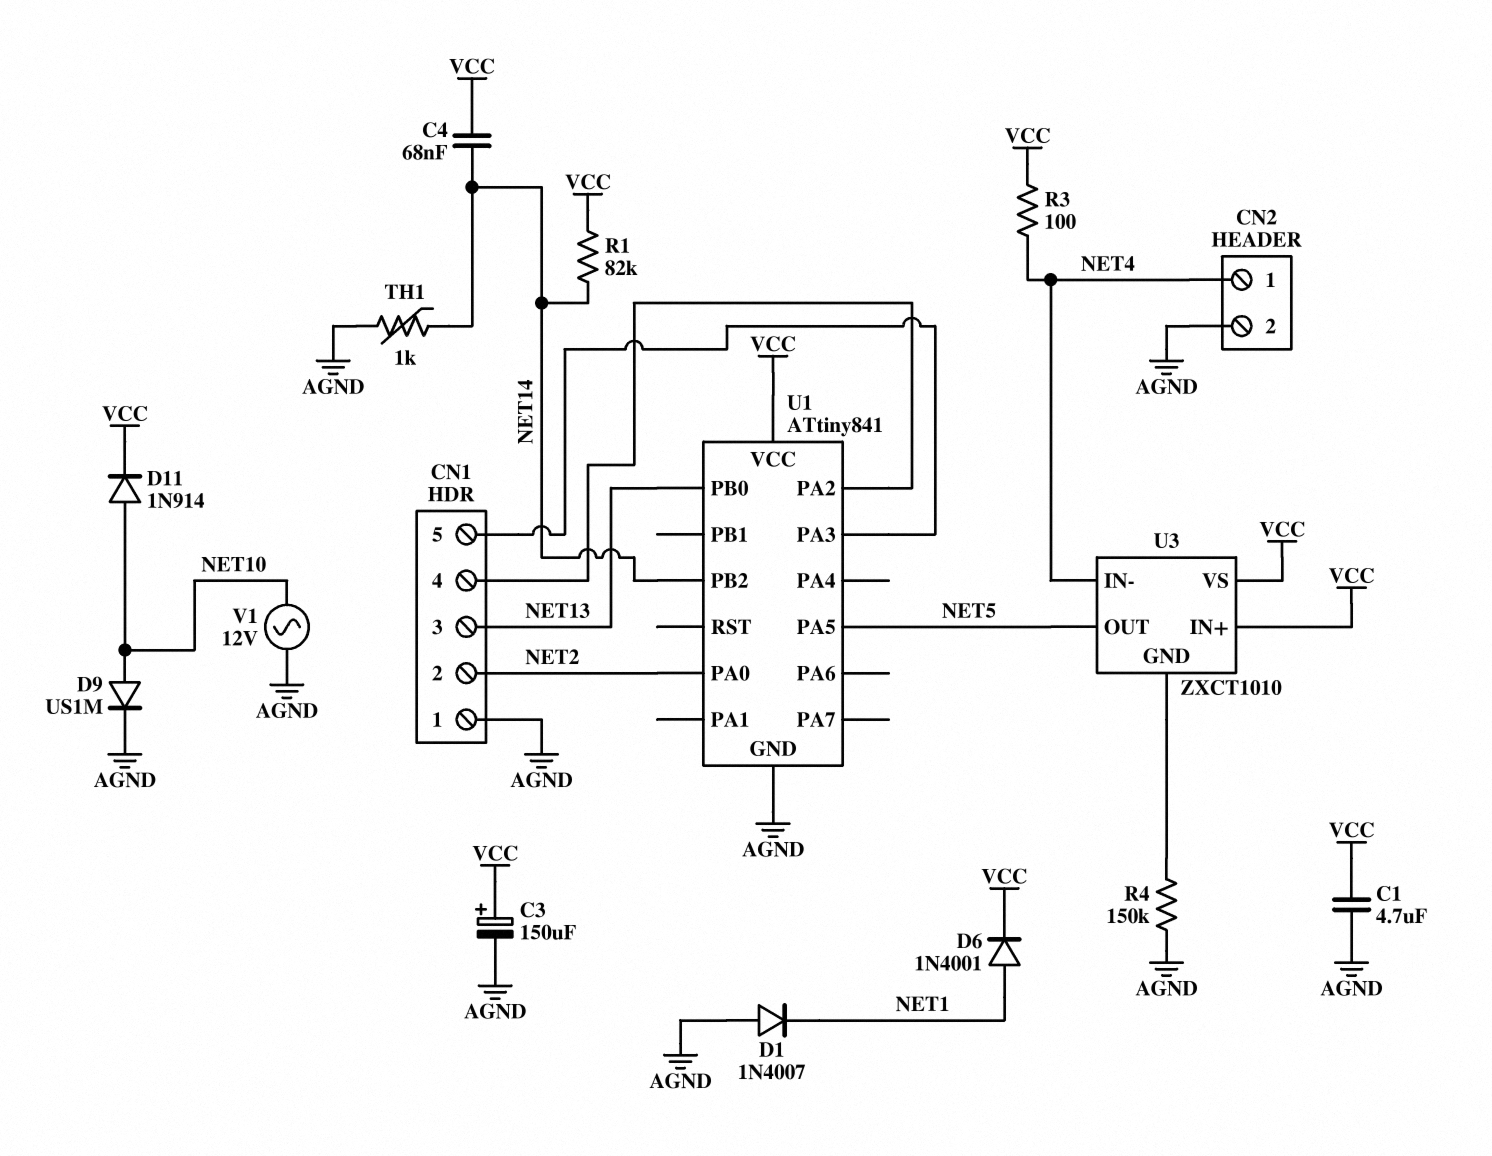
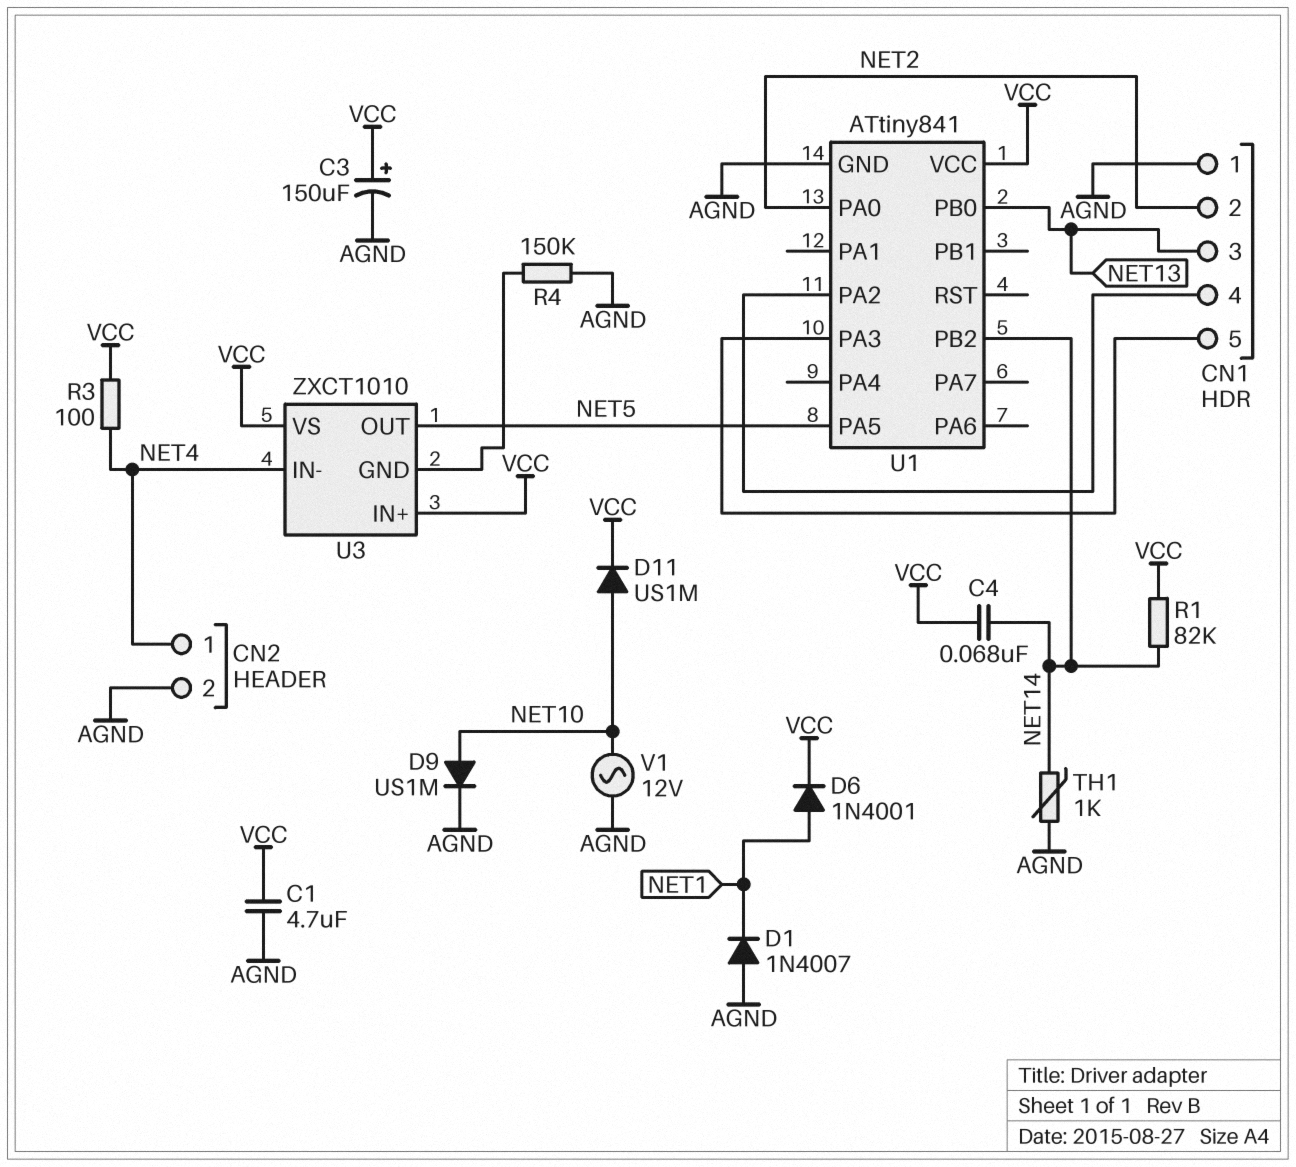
D11: diode 1N914 (A NET10, K VCC) -> diode US1M (A NET10, K VCC)

